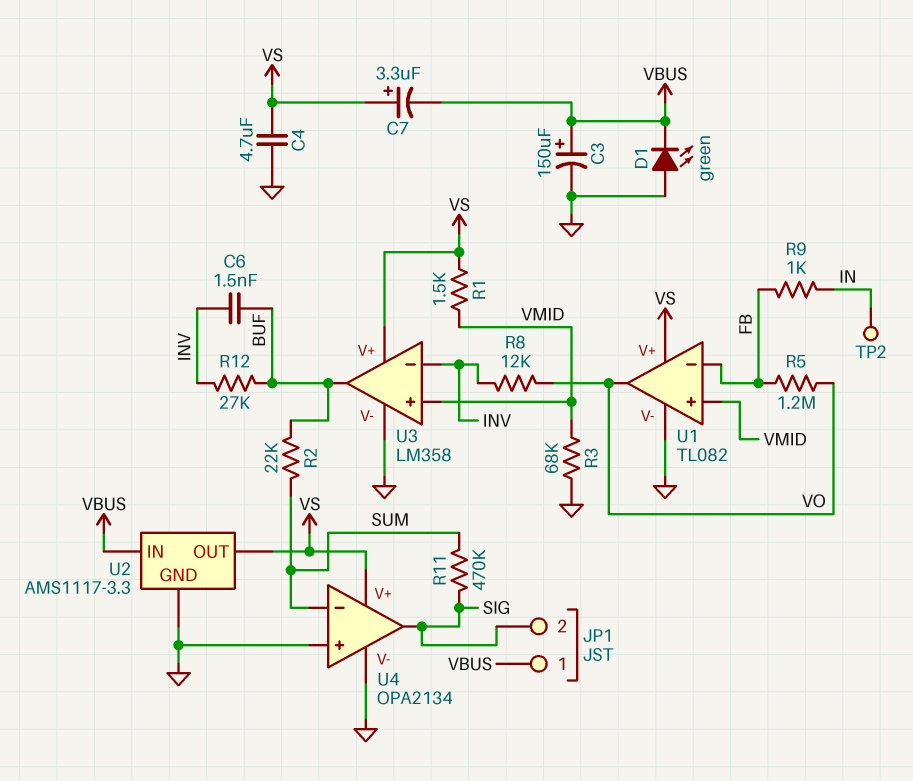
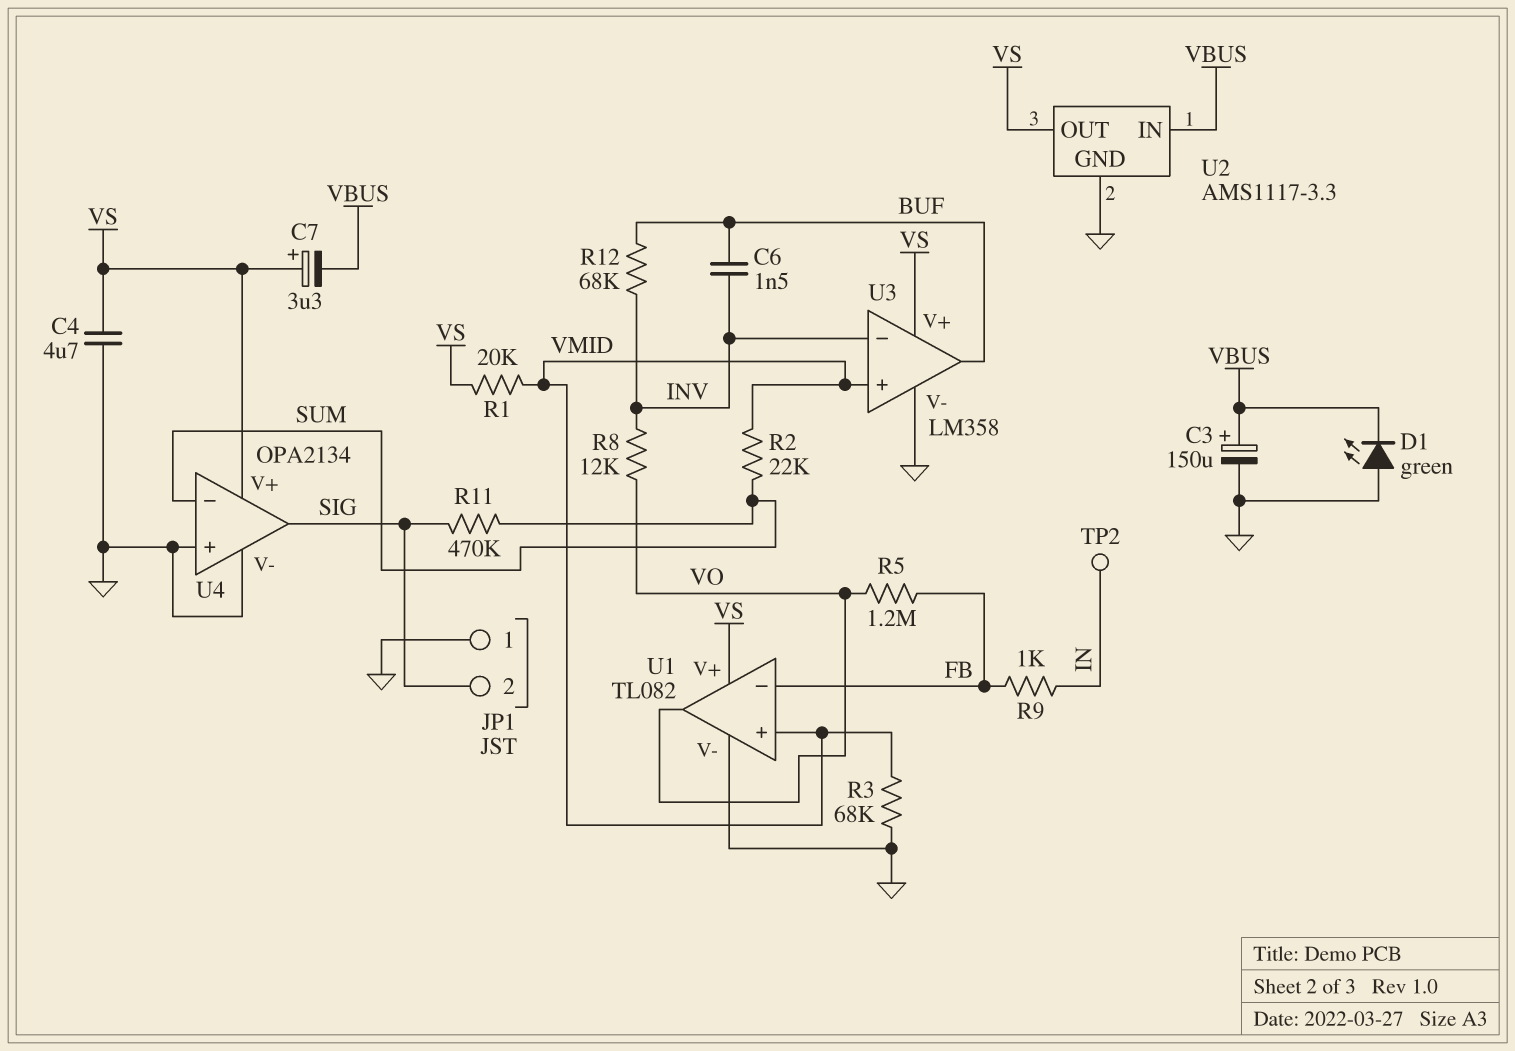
JP1 pin 1: VBUS -> GND
R1: 1.5k (VMID, VS) -> 20k (VMID, VS)
R2: 22k (BUF, SUM) -> 22k (SUM, VMID)
R12: 27k (BUF, INV) -> 68k (BUF, INV)

